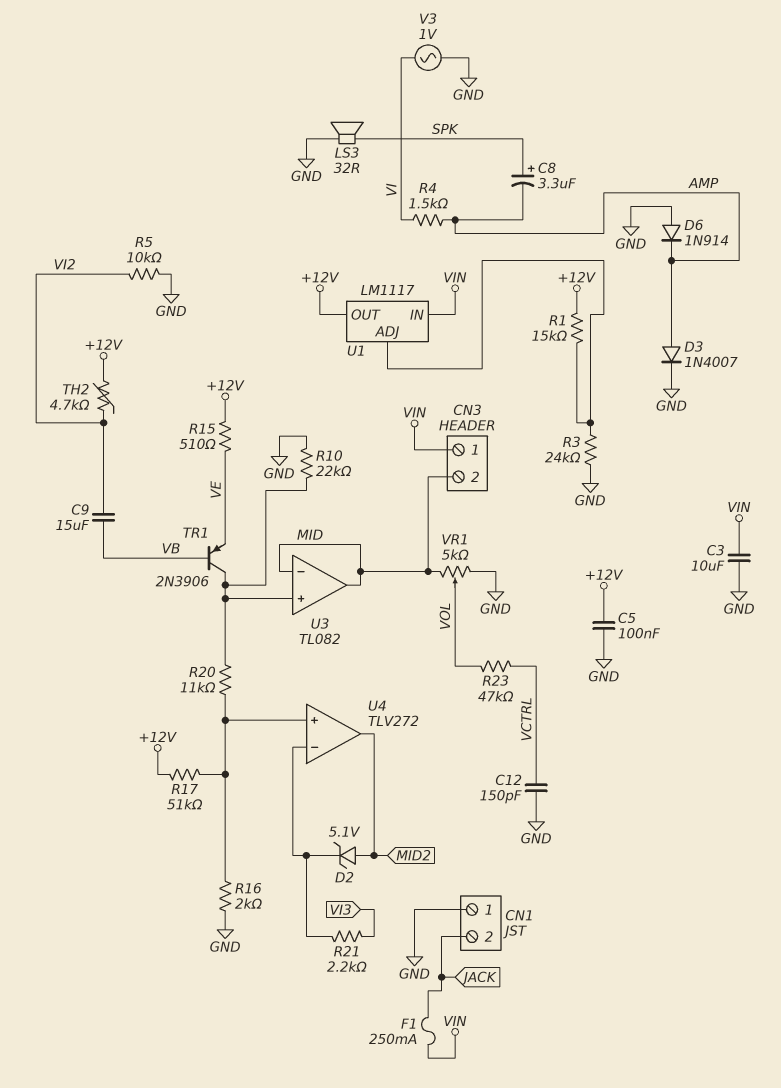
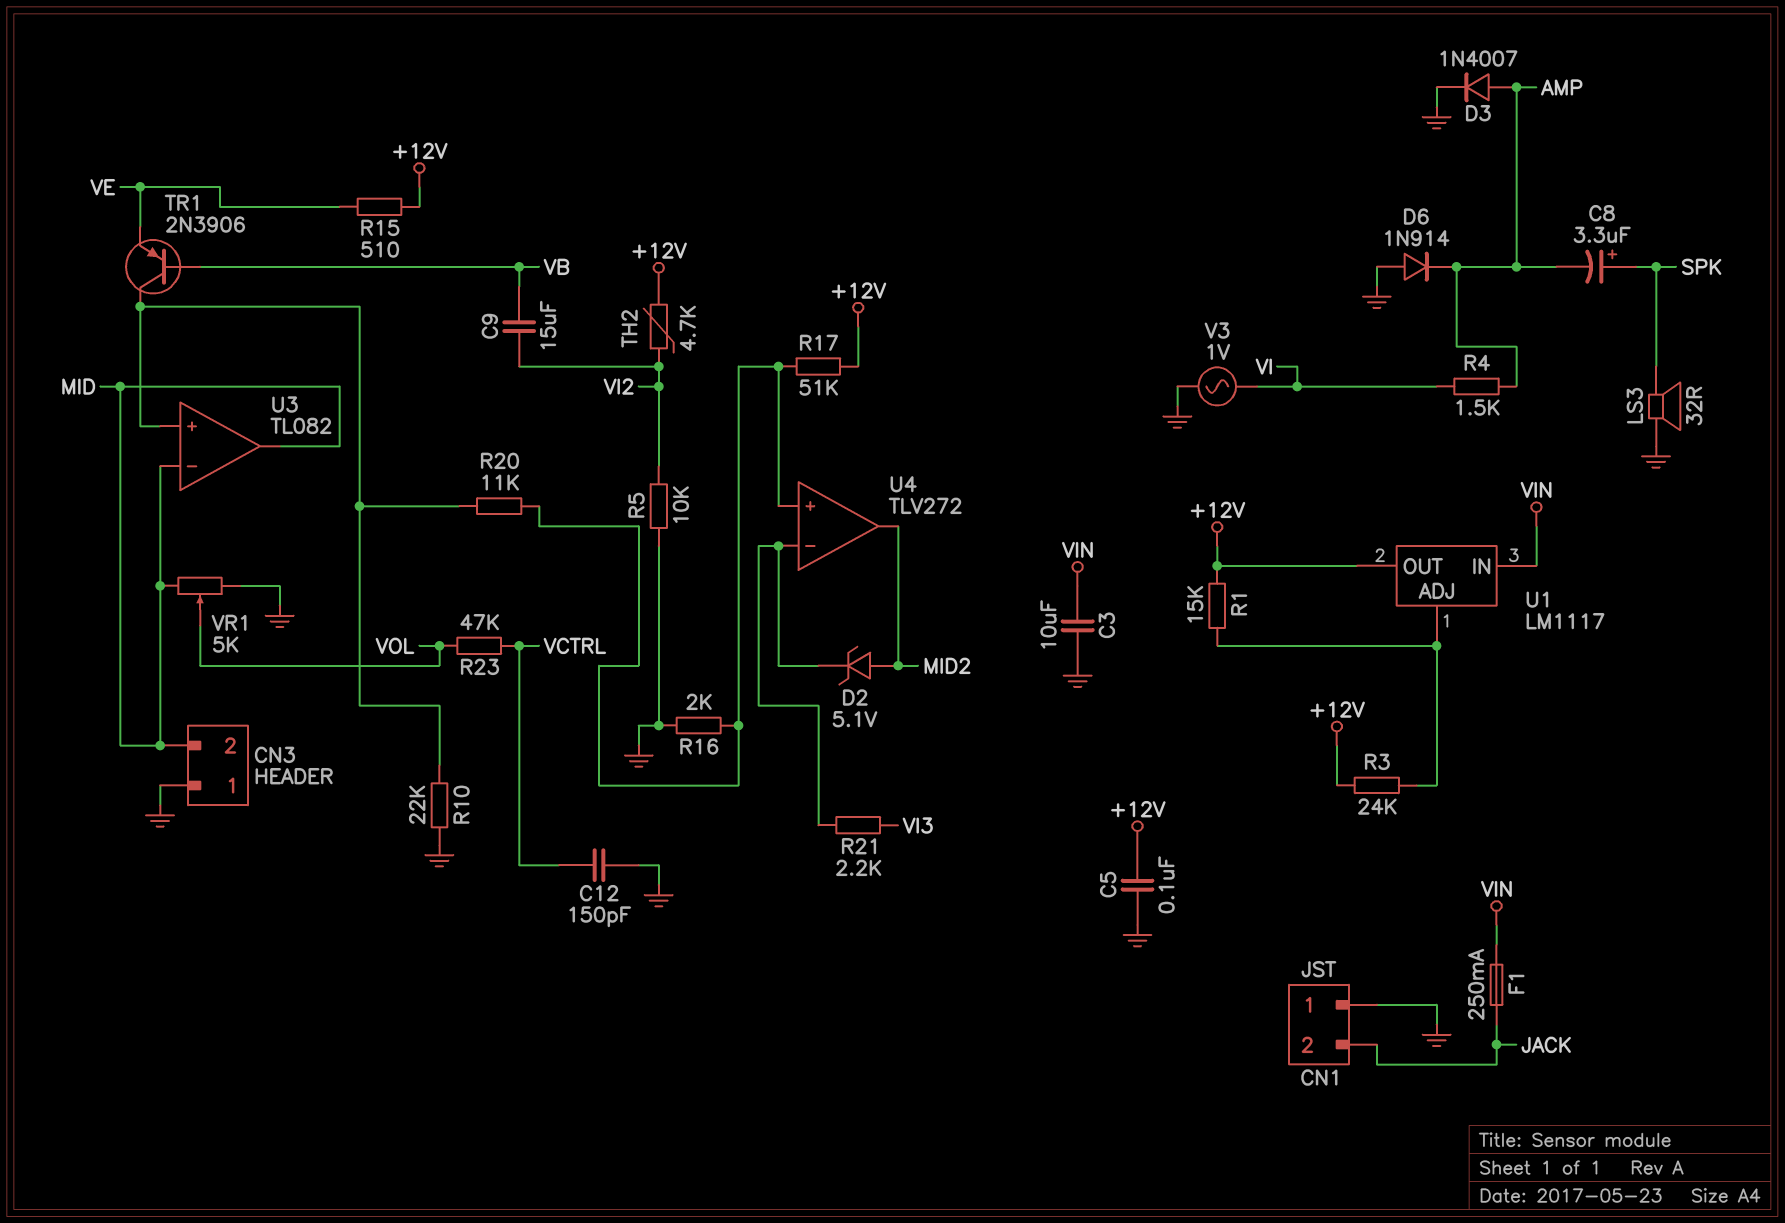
CN3 pin 1: VIN -> GND
R3: 24k (GND, U1/ADJ) -> 24k (+12V, U1/ADJ)

